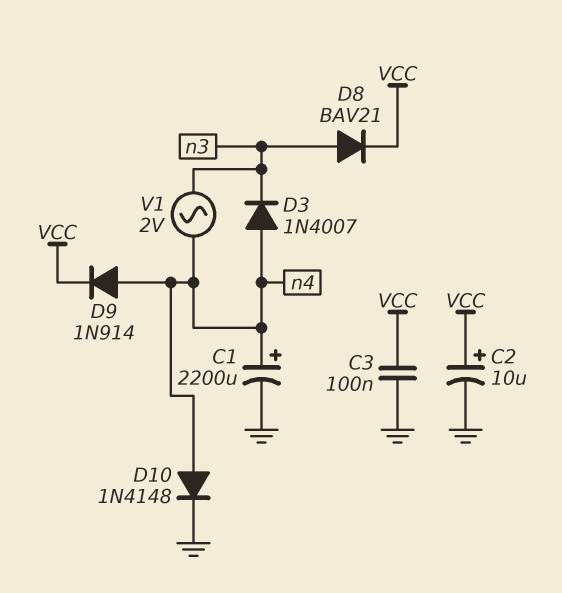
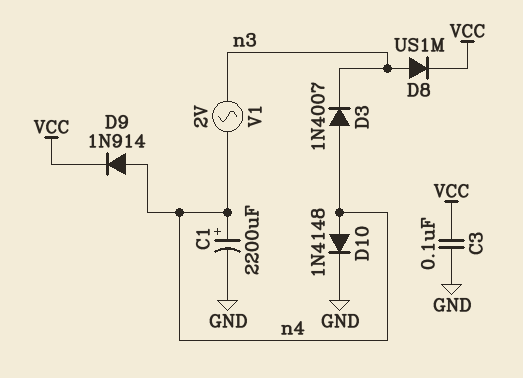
C2: 10uF (plus VCC, minus GND) -> none
D8: diode BAV21 (A n3, K VCC) -> diode US1M (A n3, K VCC)

